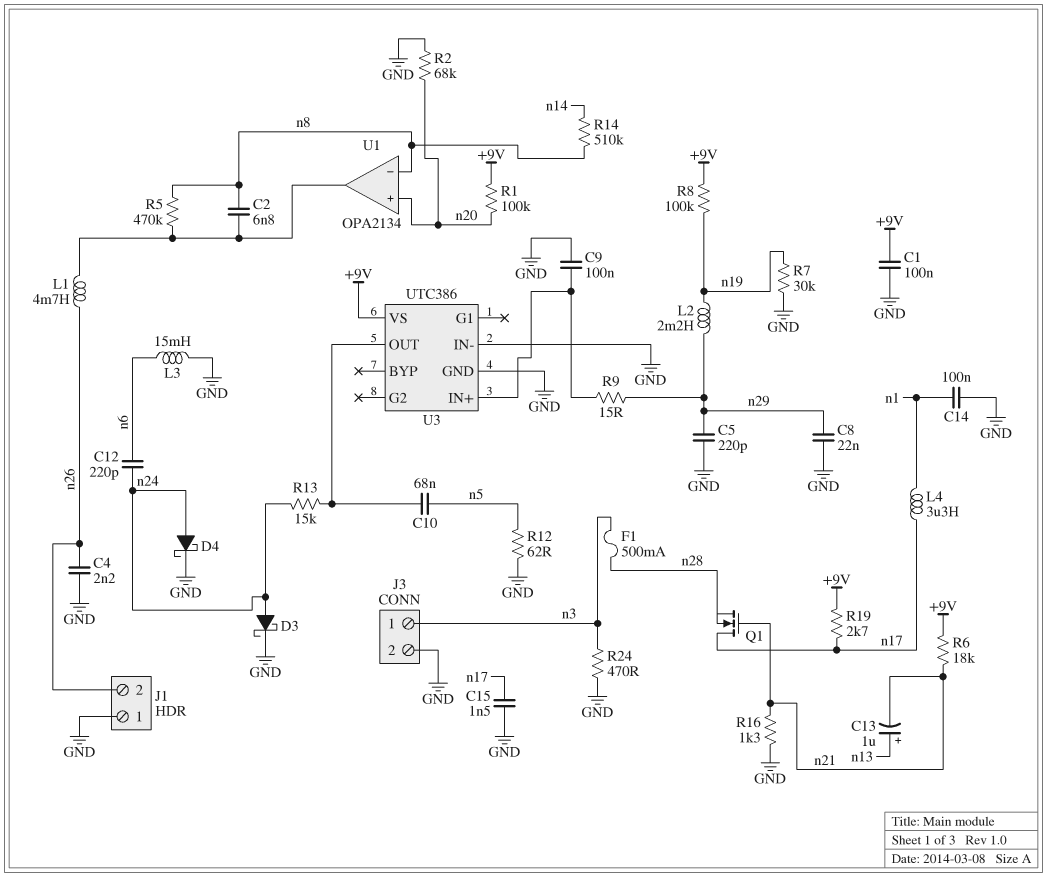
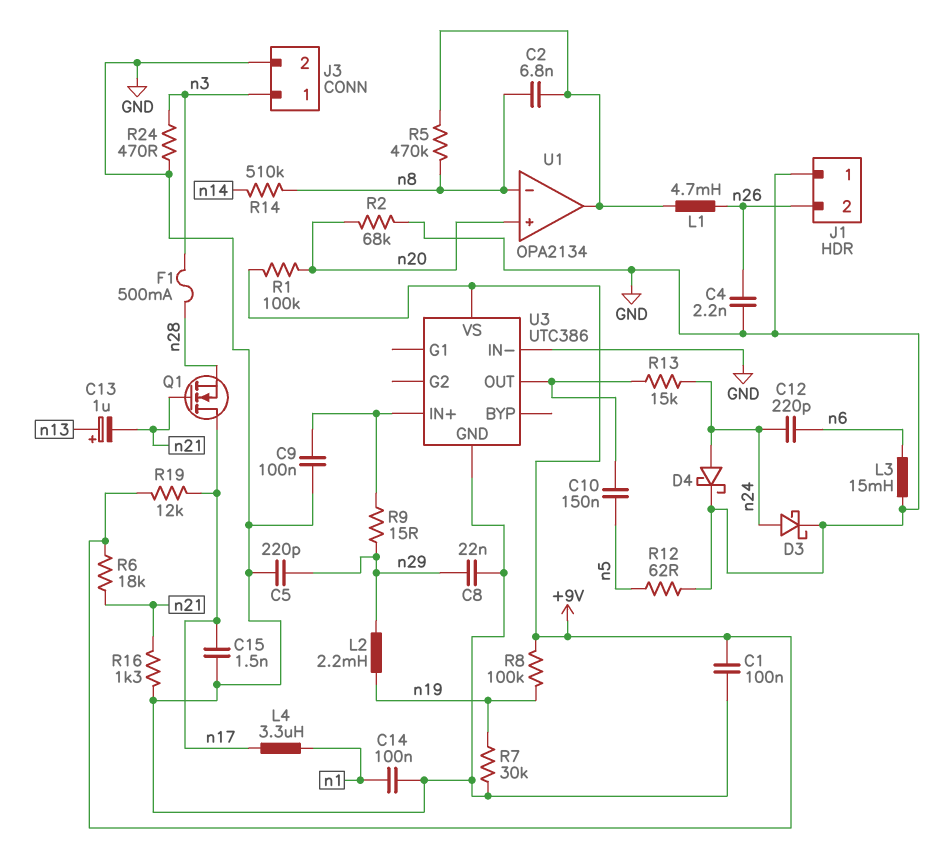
C10: 68nF (U3/OUT, n5) -> 150nF (U3/OUT, n5)
R19: 2.7k (+9V, n17) -> 12k (+9V, n17)

